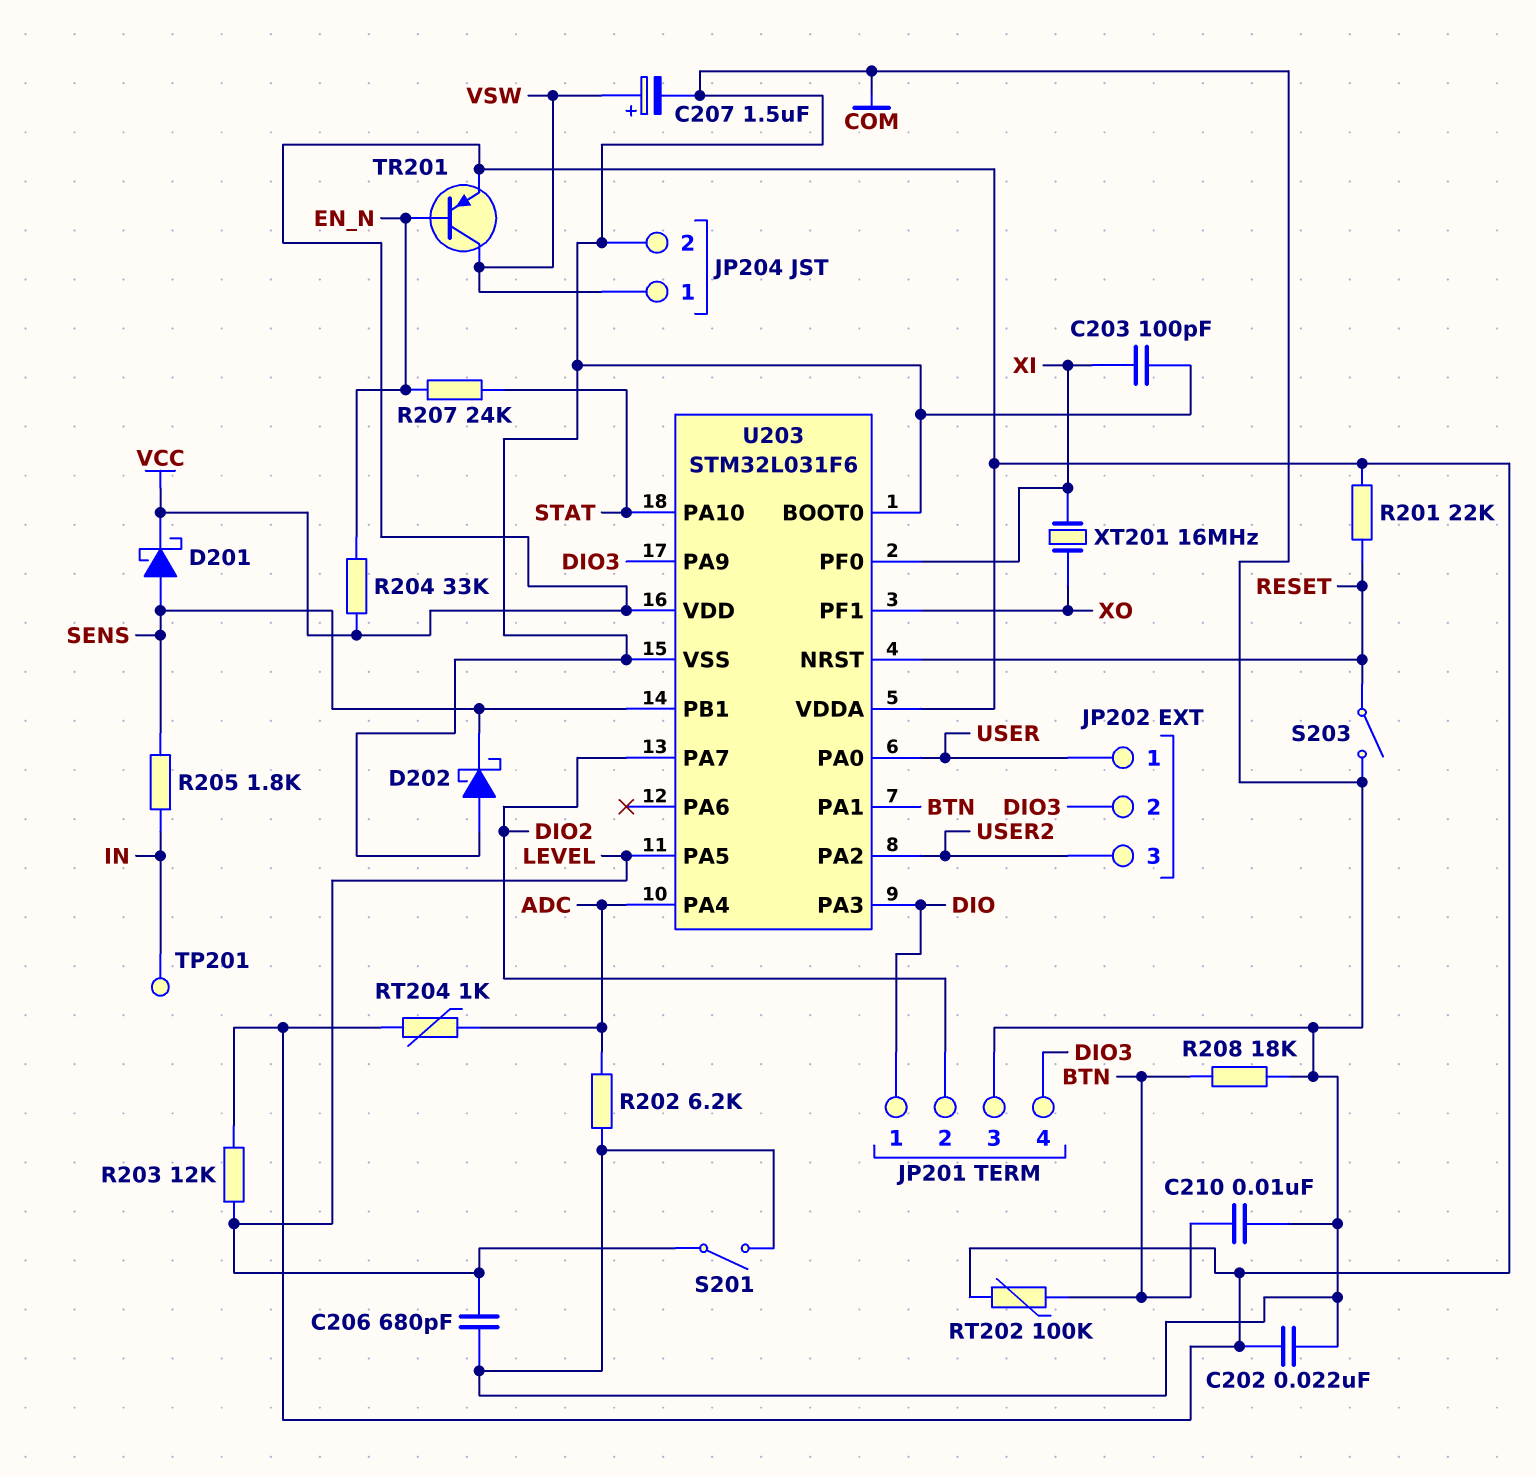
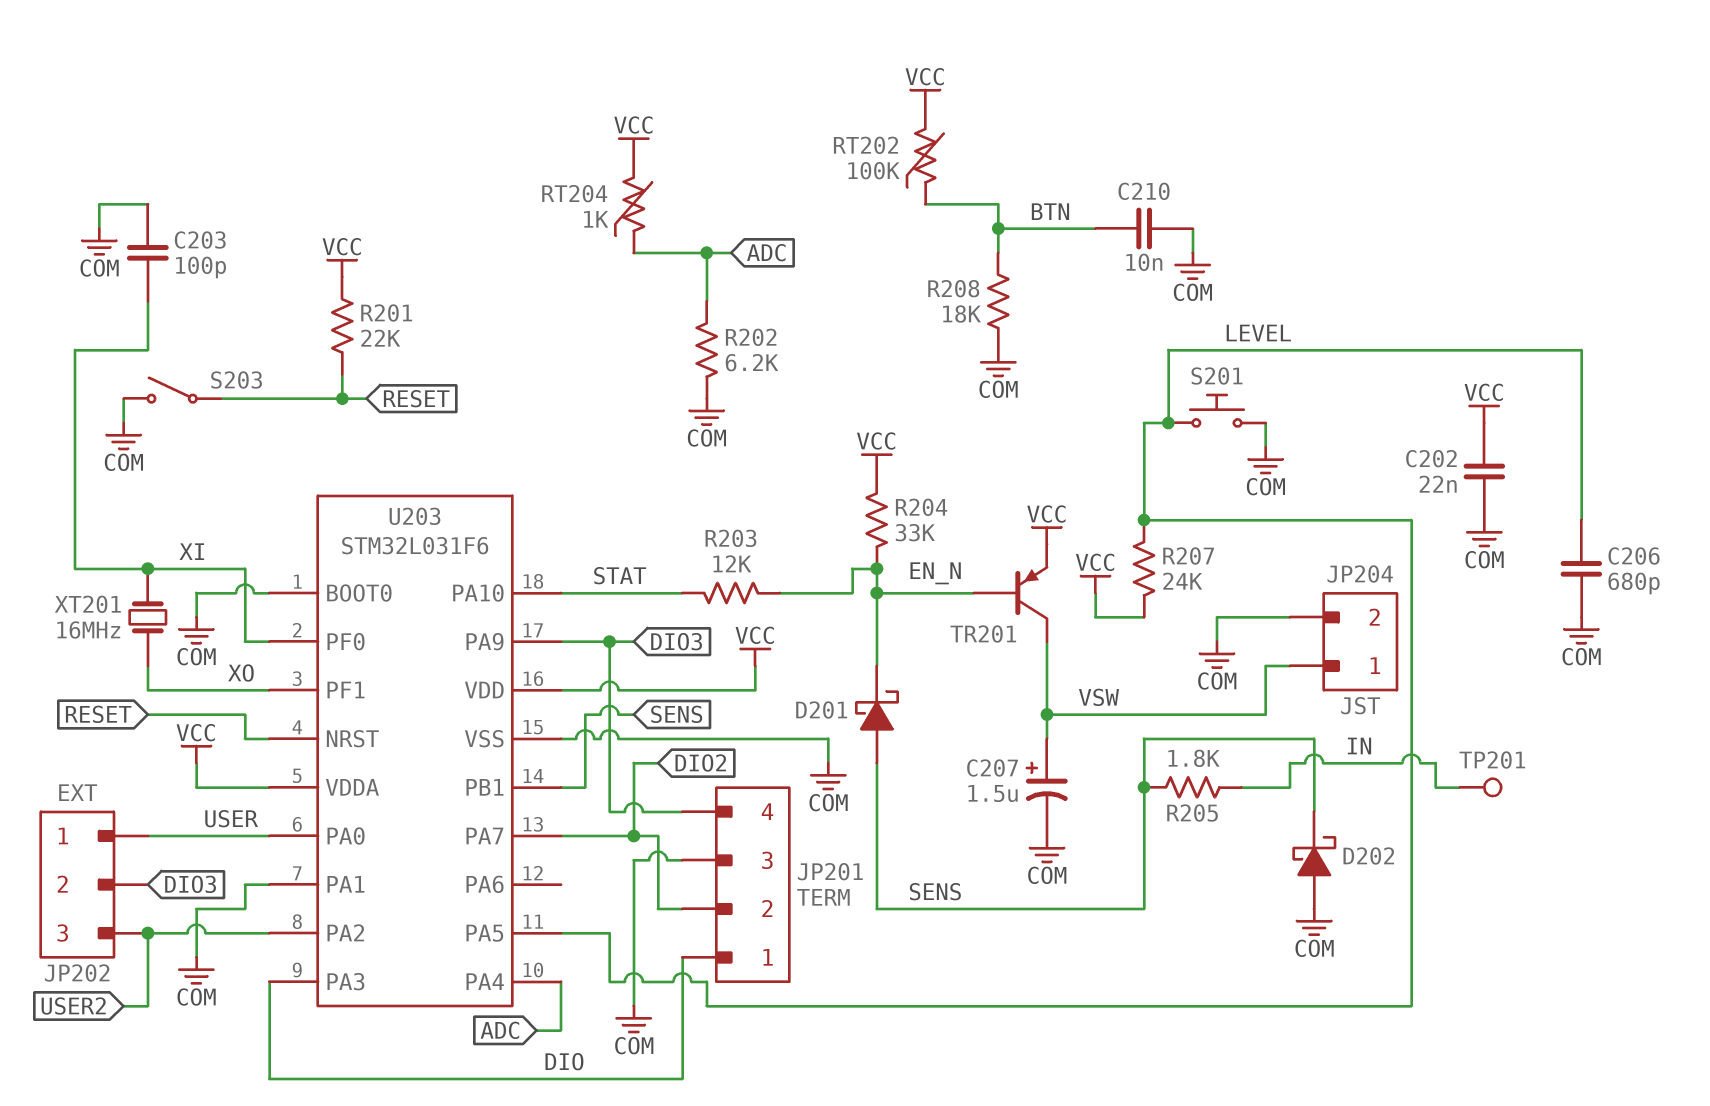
D201: schottky (A SENS, K VCC) -> schottky (A SENS, K EN_N)
R203: 12k (LEVEL, VCC) -> 12k (EN_N, STAT)
R207: 24k (EN_N, STAT) -> 24k (LEVEL, VCC)
S201: switch (COM, LEVEL) -> button (COM, LEVEL)
U203 pin PA1: BTN -> COM

